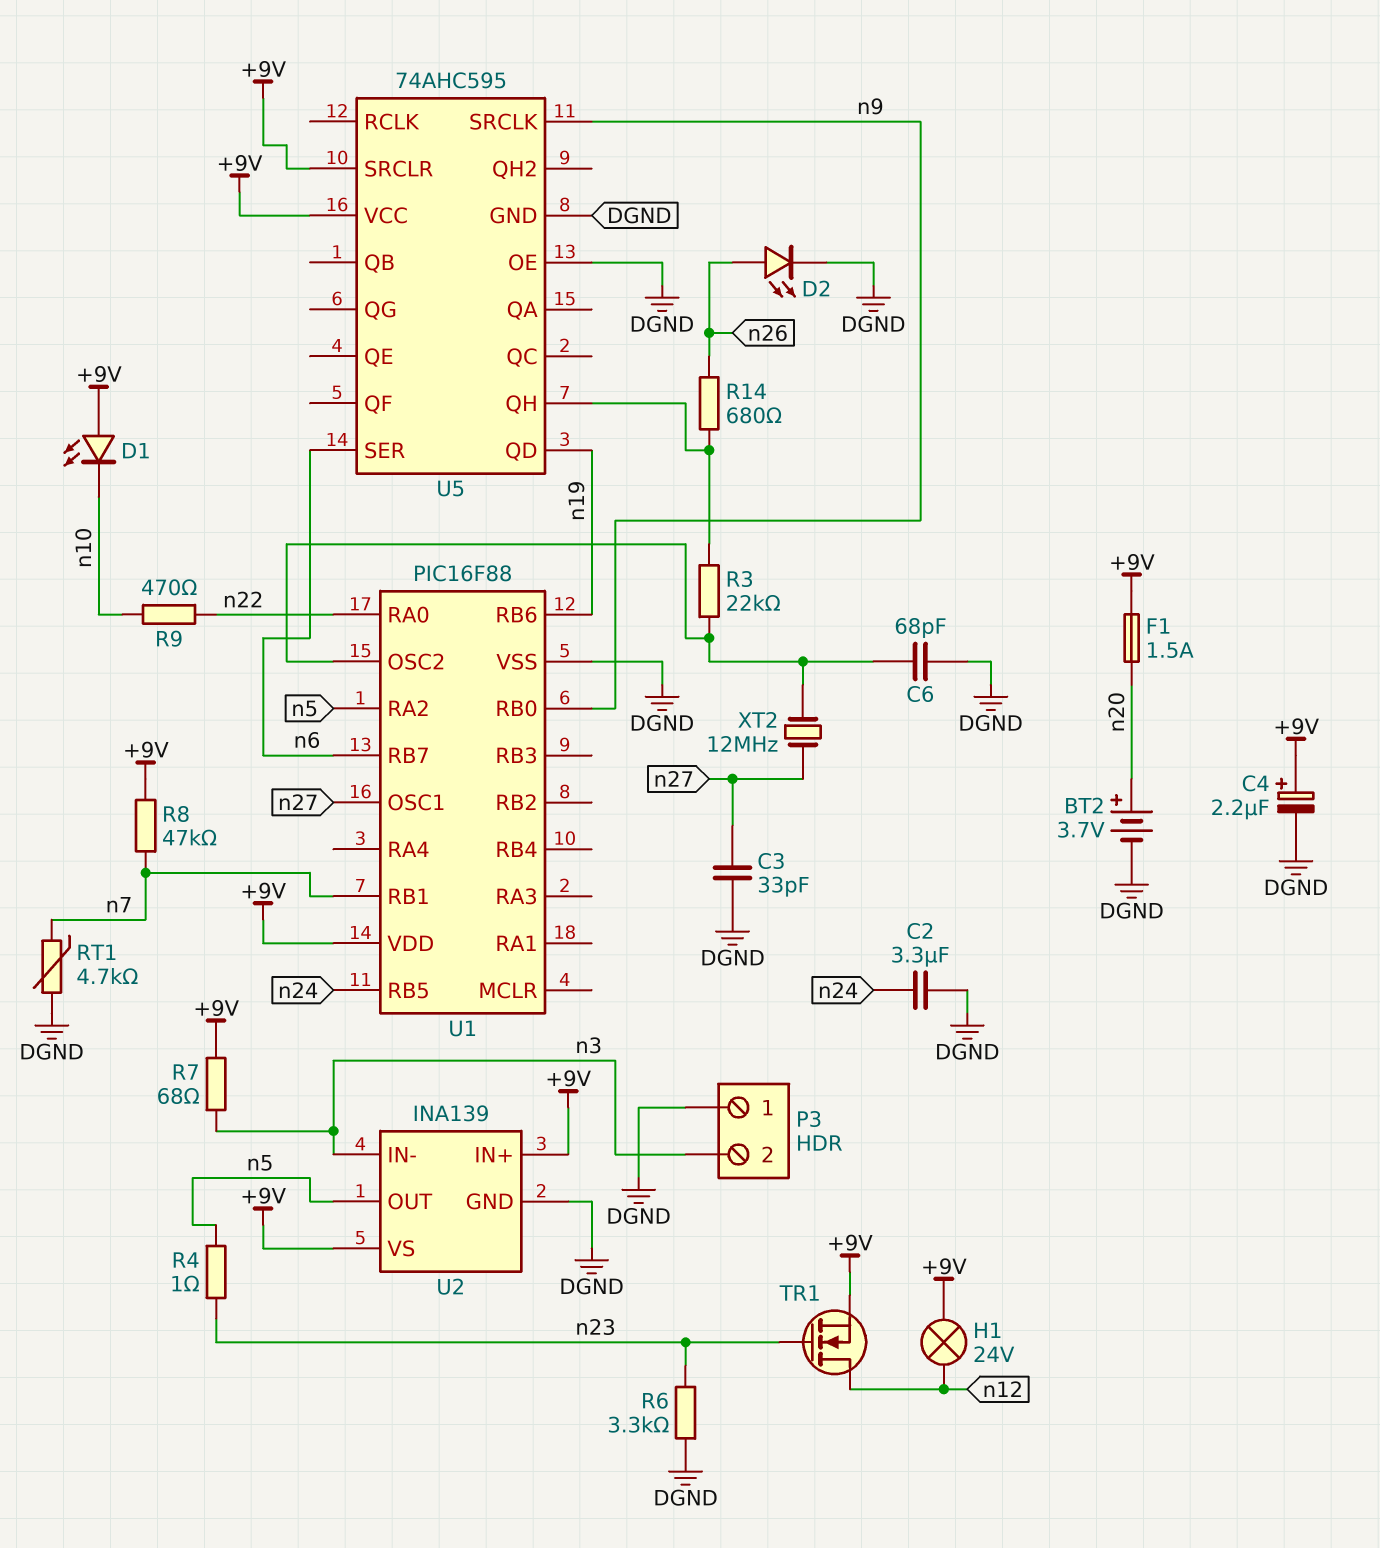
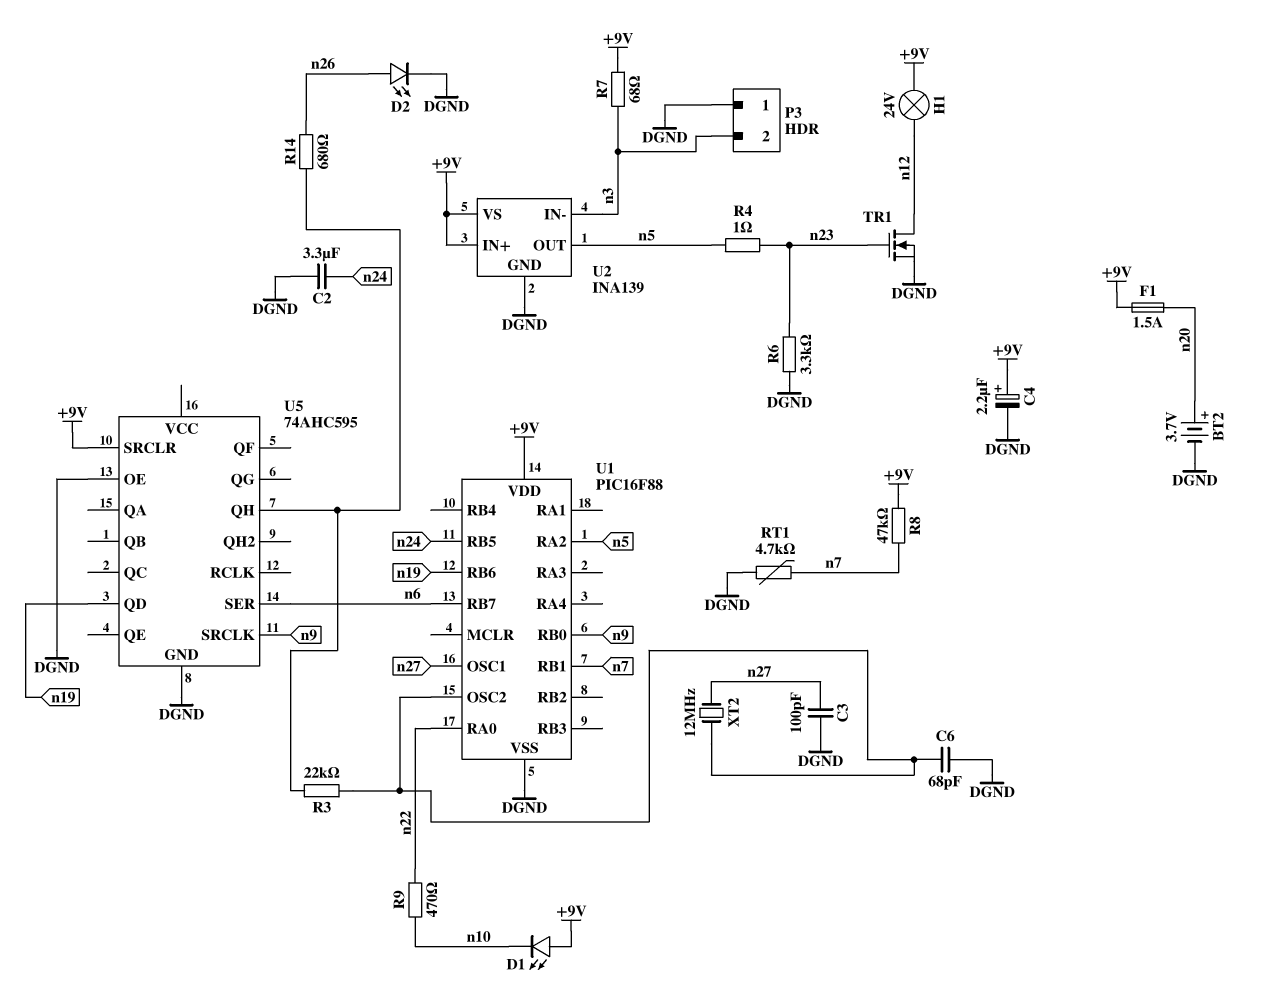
C3: 33pF (DGND, n27) -> 100pF (DGND, n27)
TR1: NMOS (G n23, D n12, S +9V) -> NMOS (G n23, D n12, S DGND)
U5 pin VCC: +9V -> none

